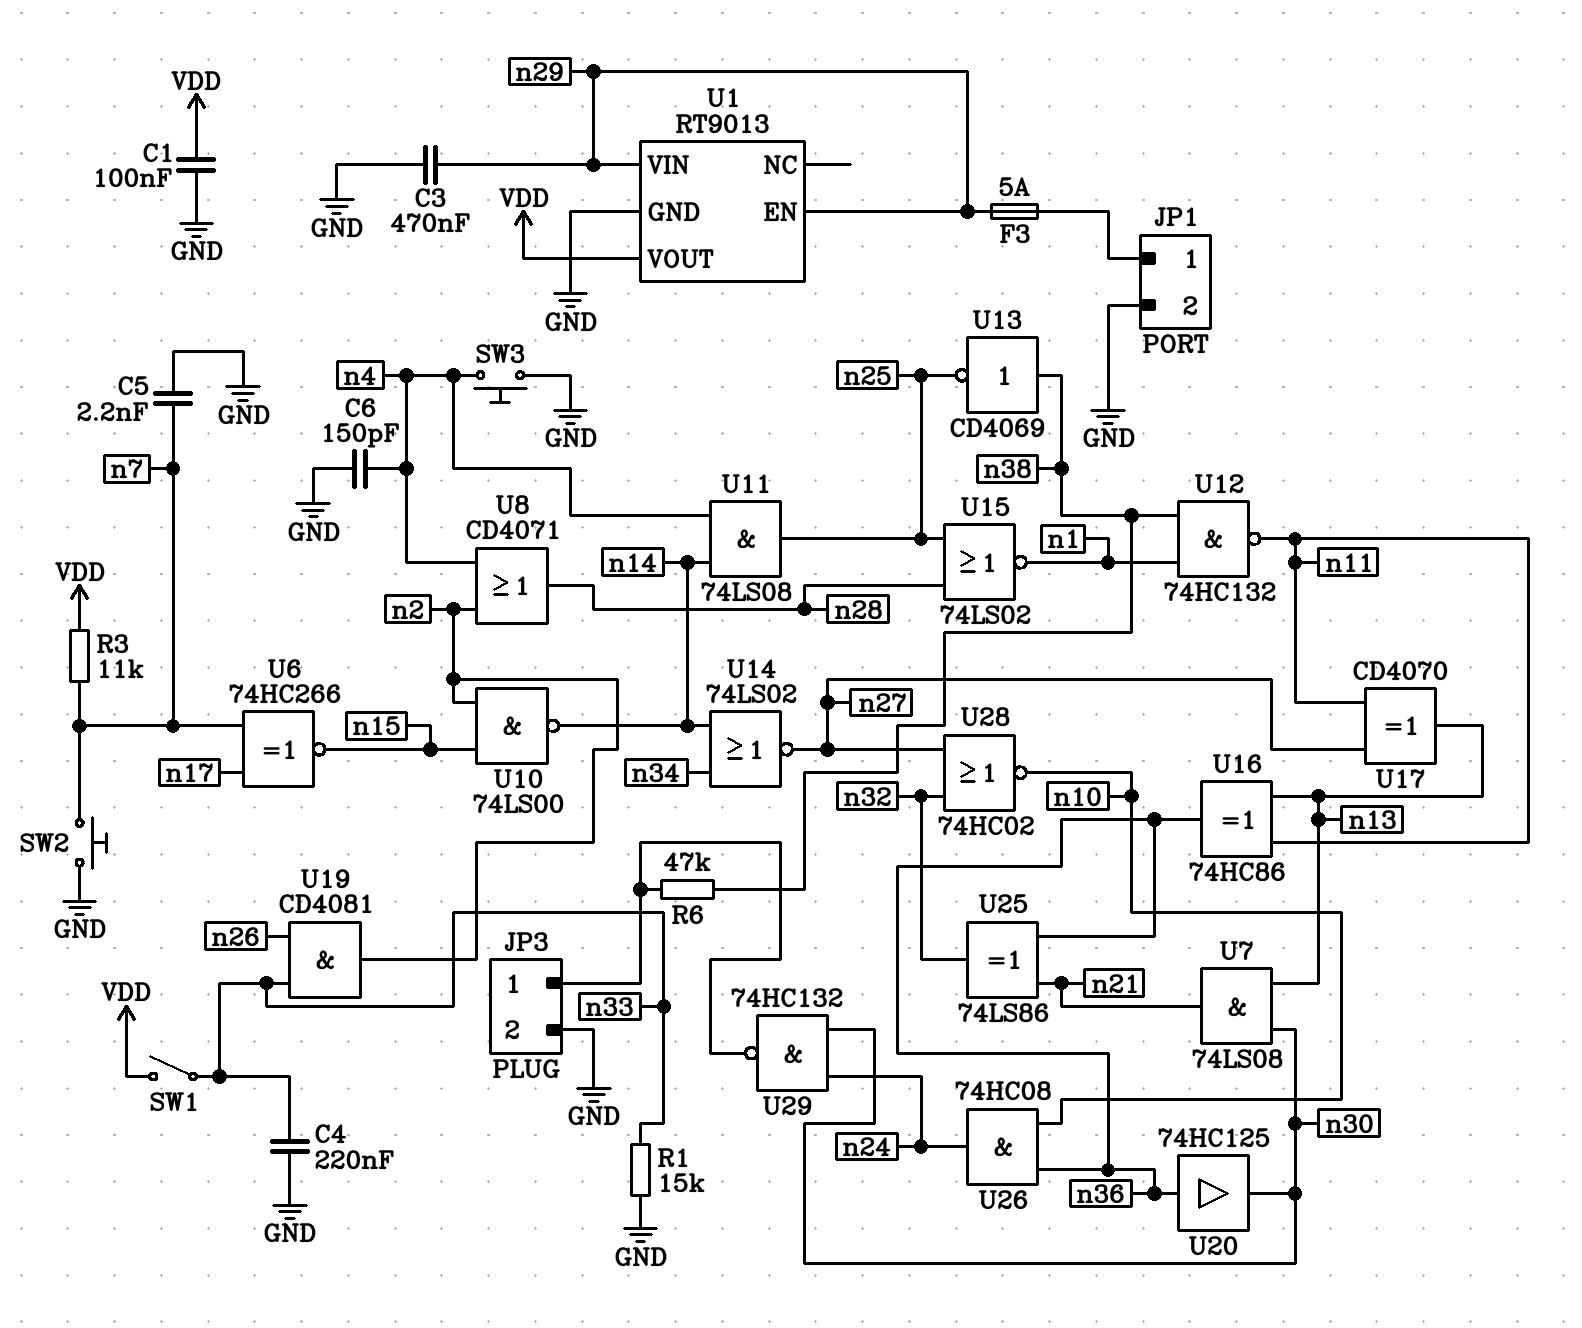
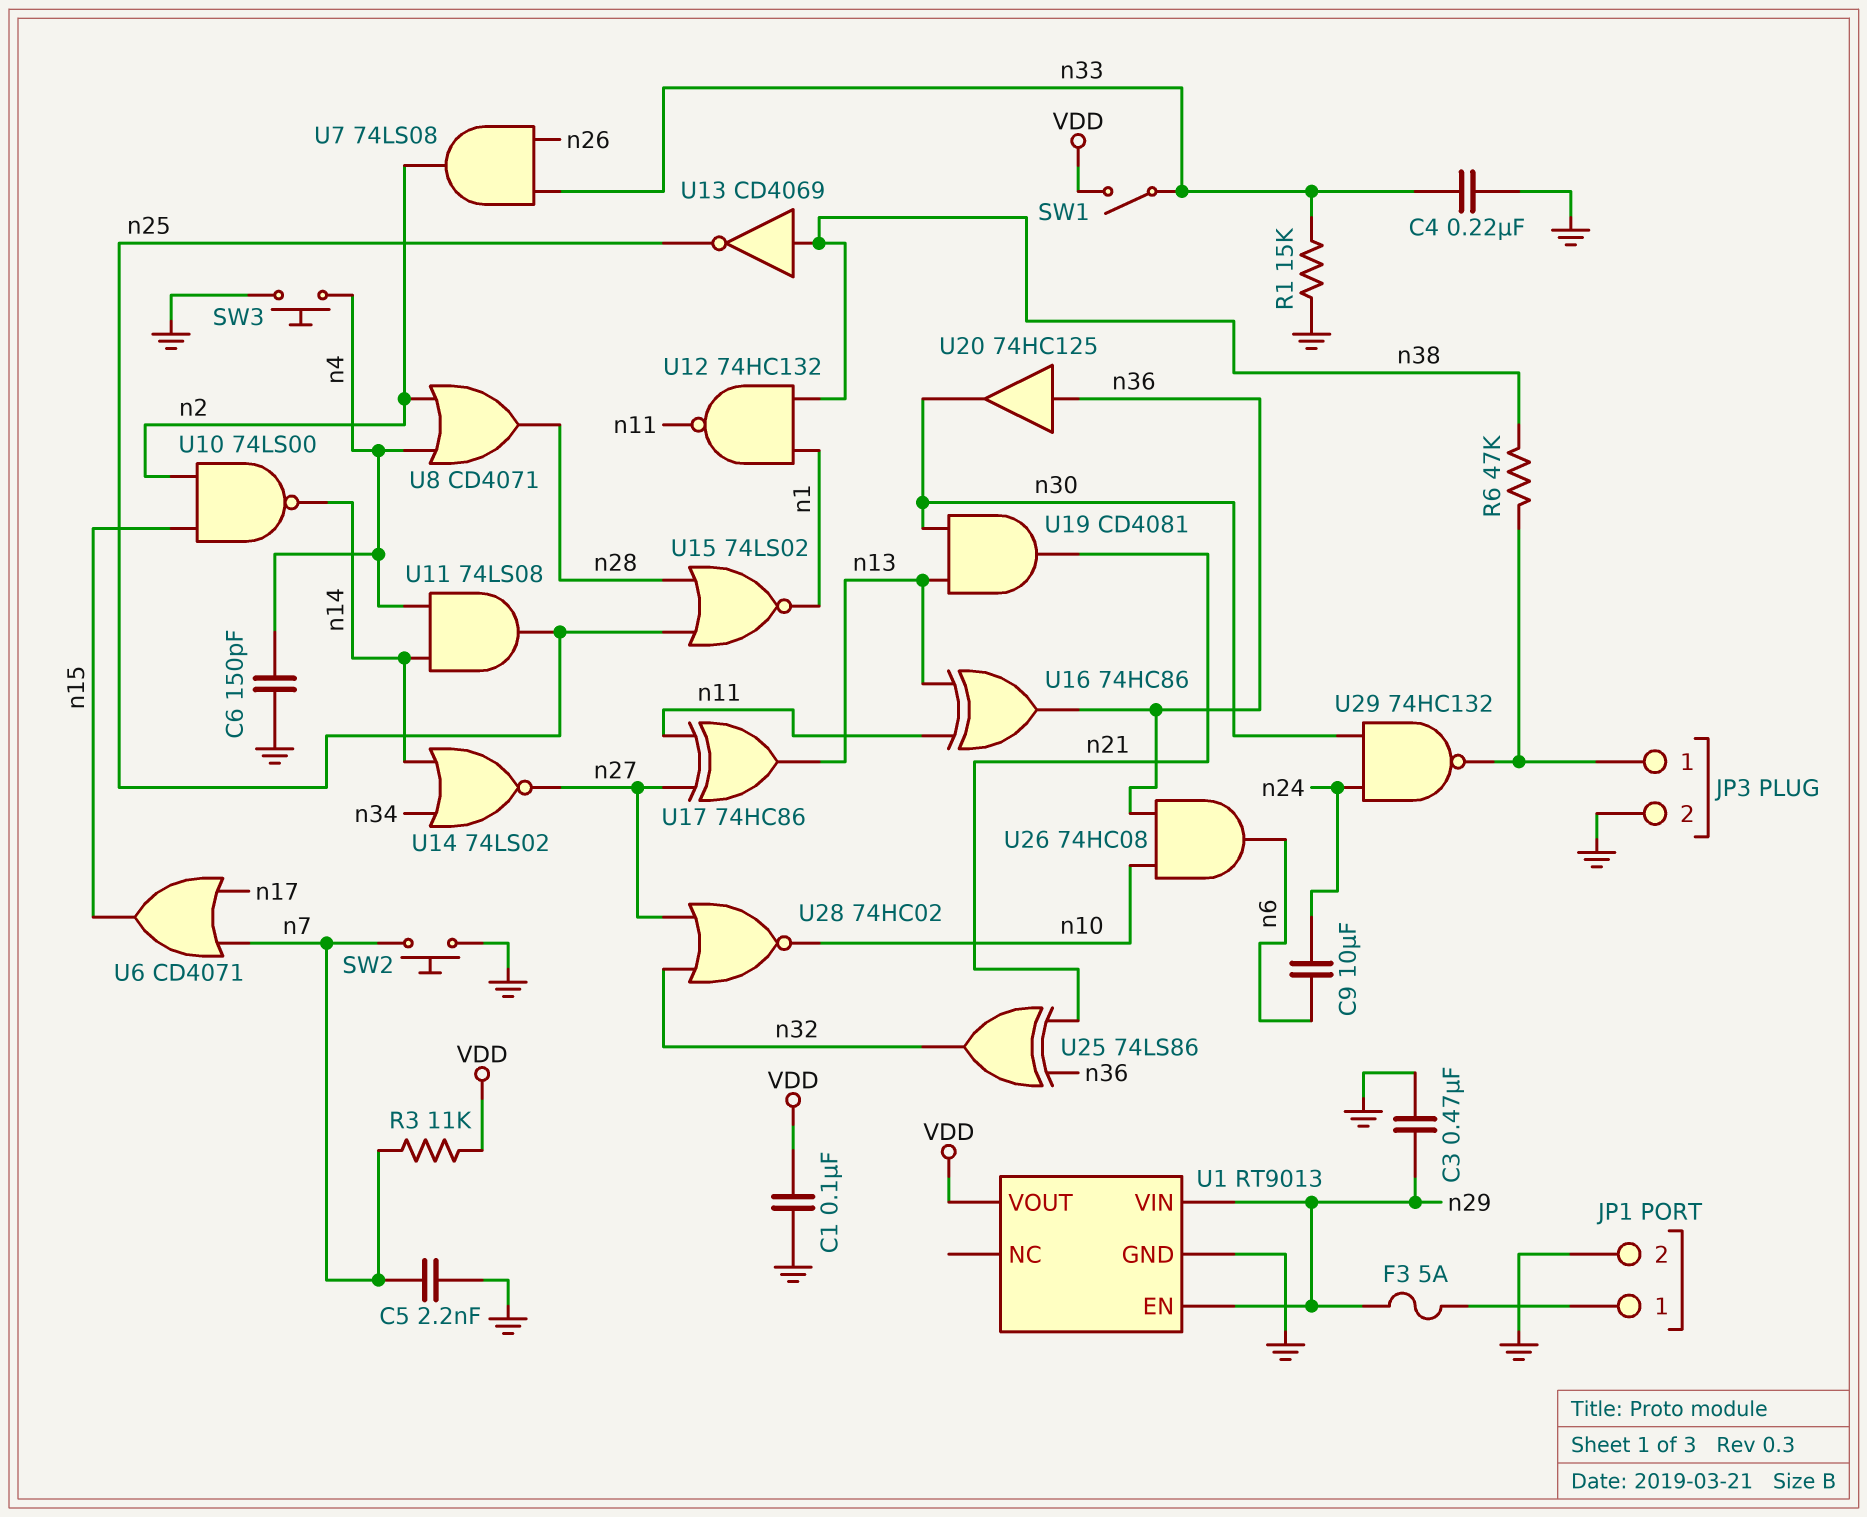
C9: none -> 10uF (n6, n24)
U6: XNOR 74HC266 (in n7, in n17, out n15) -> OR CD4071 (in n7, in n17, out n15)
U7: AND 74LS08 (in n13, in n30, out n21) -> AND 74LS08 (in n26, in n33, out n2)
U17: XOR CD4070 (in n11, in n27, out n13) -> XOR 74HC86 (in n11, in n27, out n13)
U19: AND CD4081 (in n26, in n33, out n2) -> AND CD4081 (in n13, in n30, out n21)
U26: AND 74HC08 (in n10, in n36, out n24) -> AND 74HC08 (in n10, in n36, out n6)

